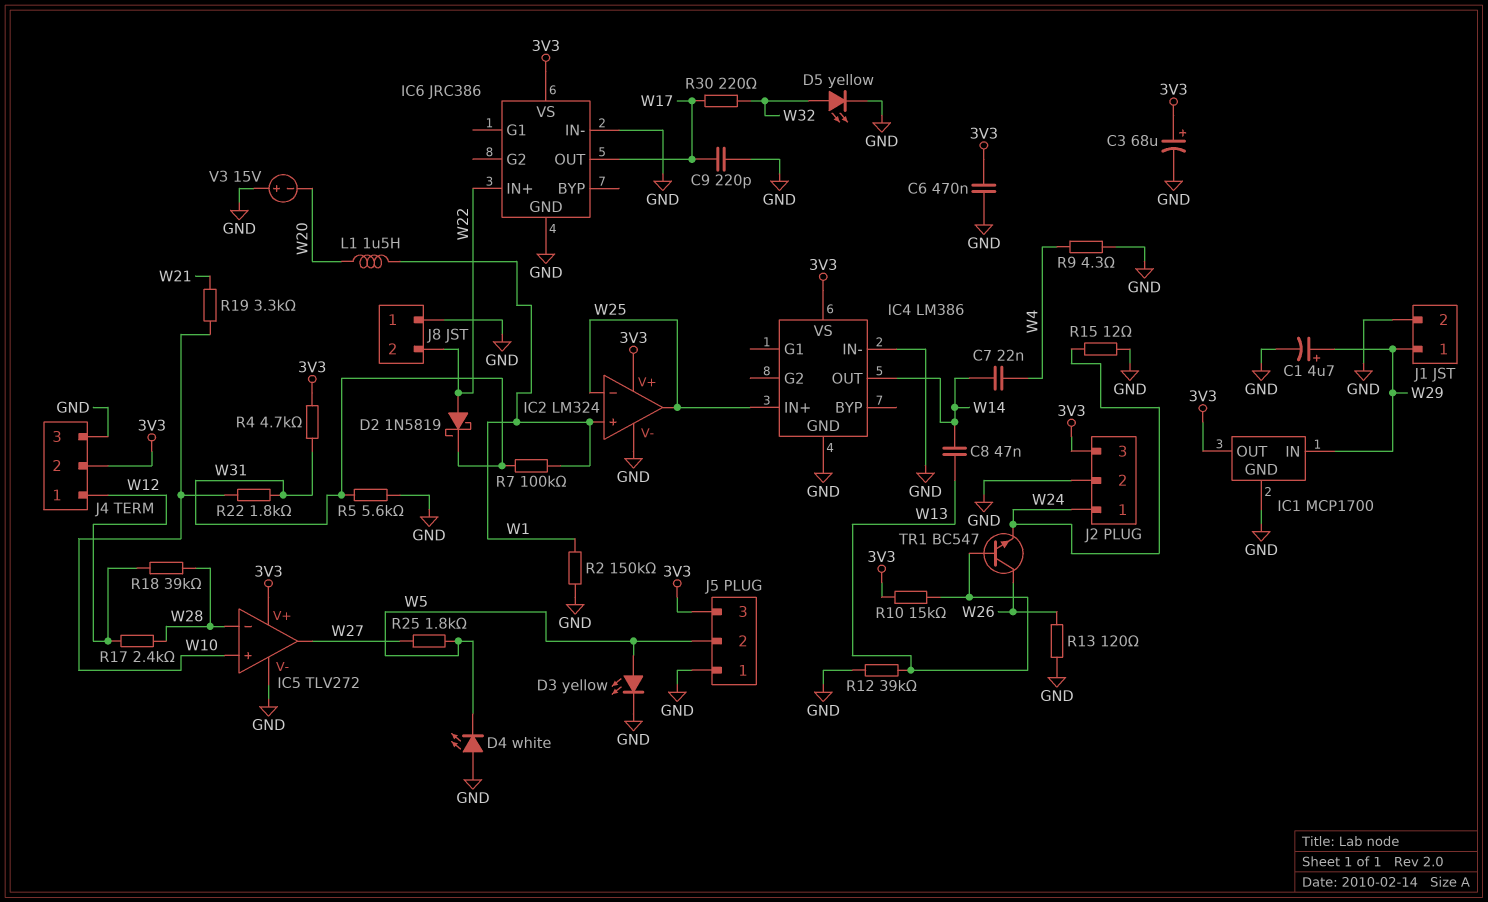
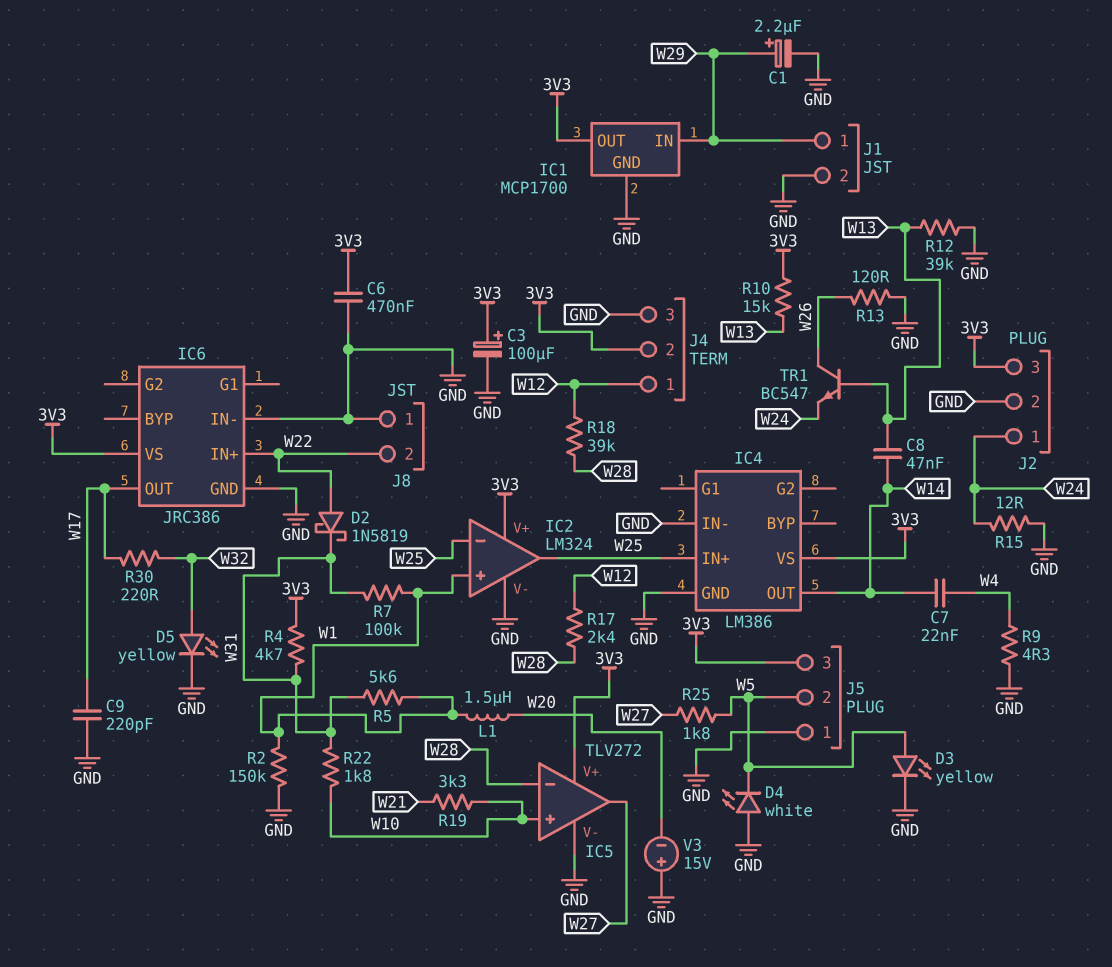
C1: 4.7uF (plus W29, minus GND) -> 2.2uF (plus W29, minus GND)
C3: 68uF (plus 3V3, minus GND) -> 100uF (plus 3V3, minus GND)
R5: 5.6k (GND, W31) -> 5.6k (W1, W31)

